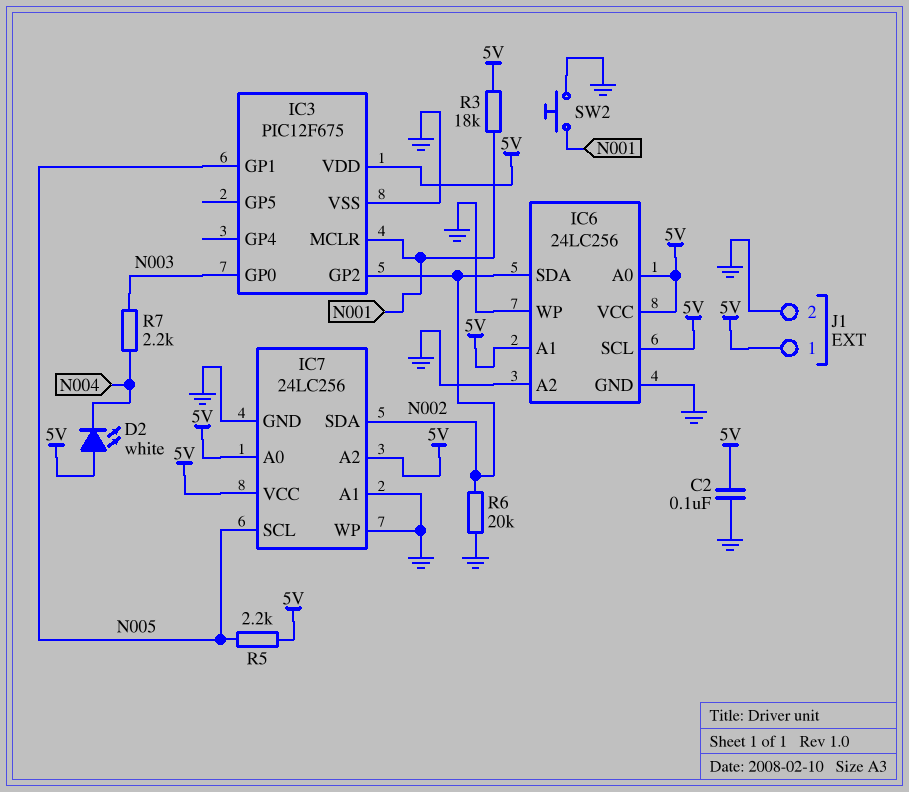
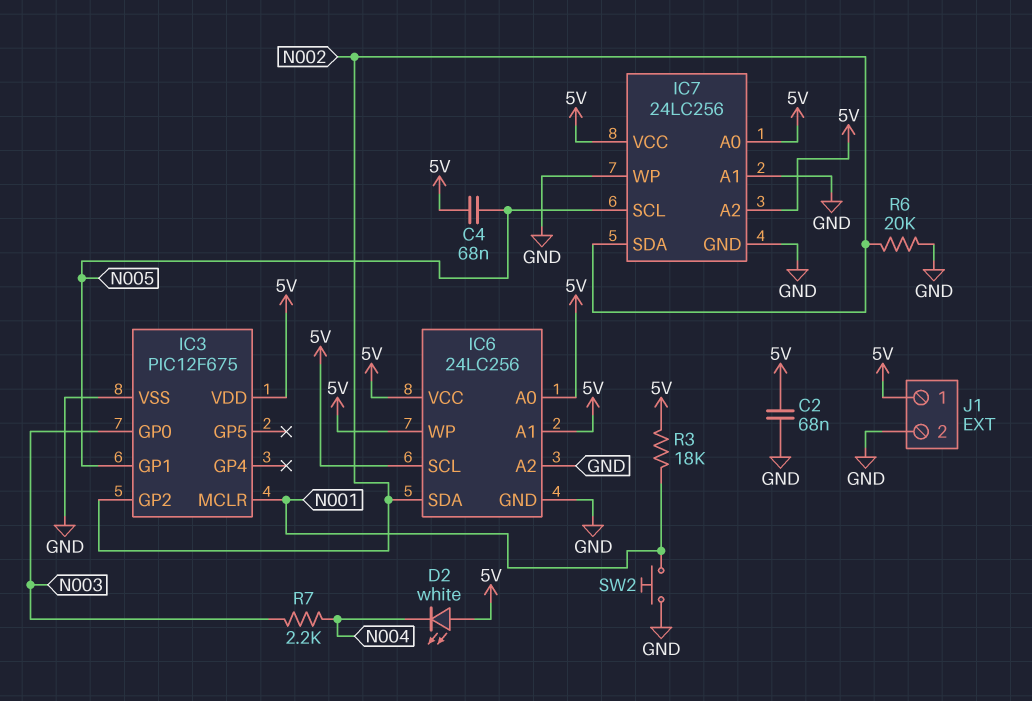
C2: 100nF (5V, GND) -> 68nF (5V, GND)
C4: none -> 68nF (5V, N005)
IC6 pin WP: GND -> 5V
R5: 2.2k (5V, N005) -> none

